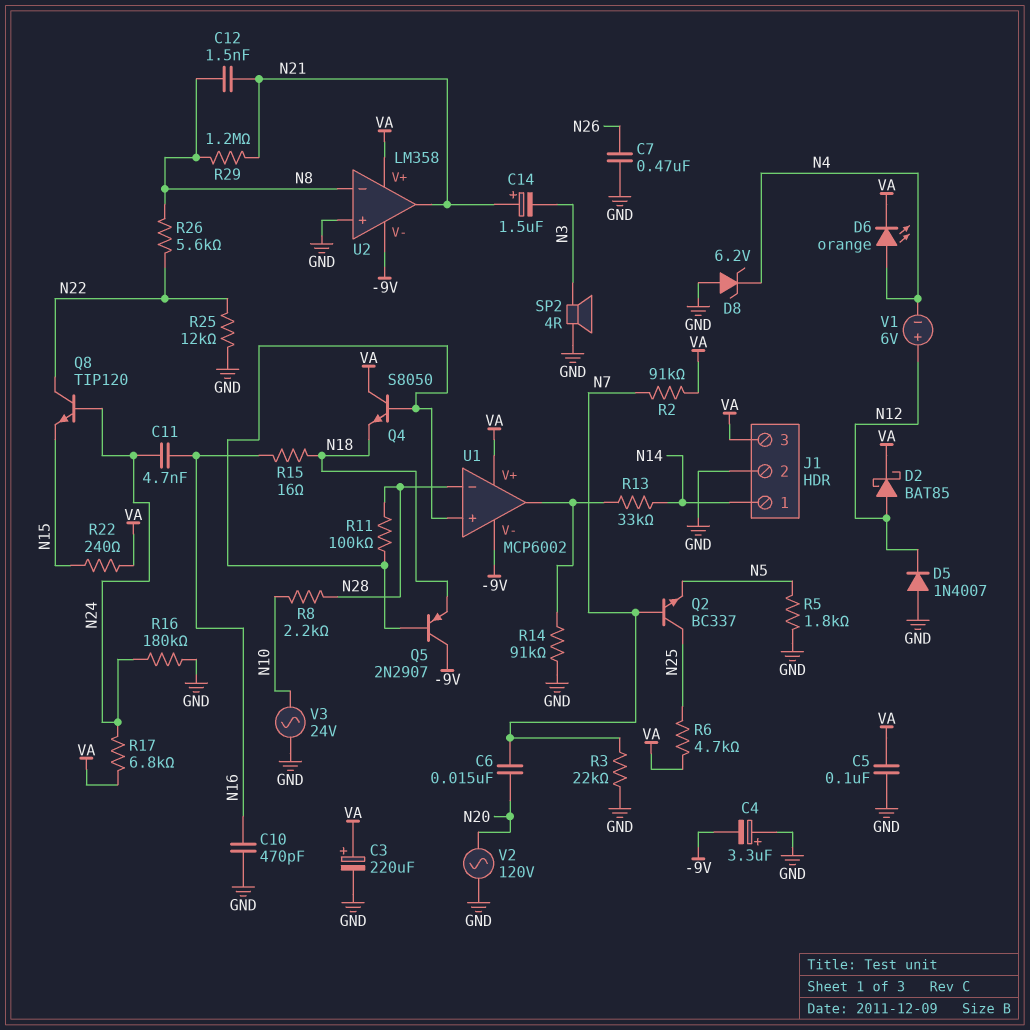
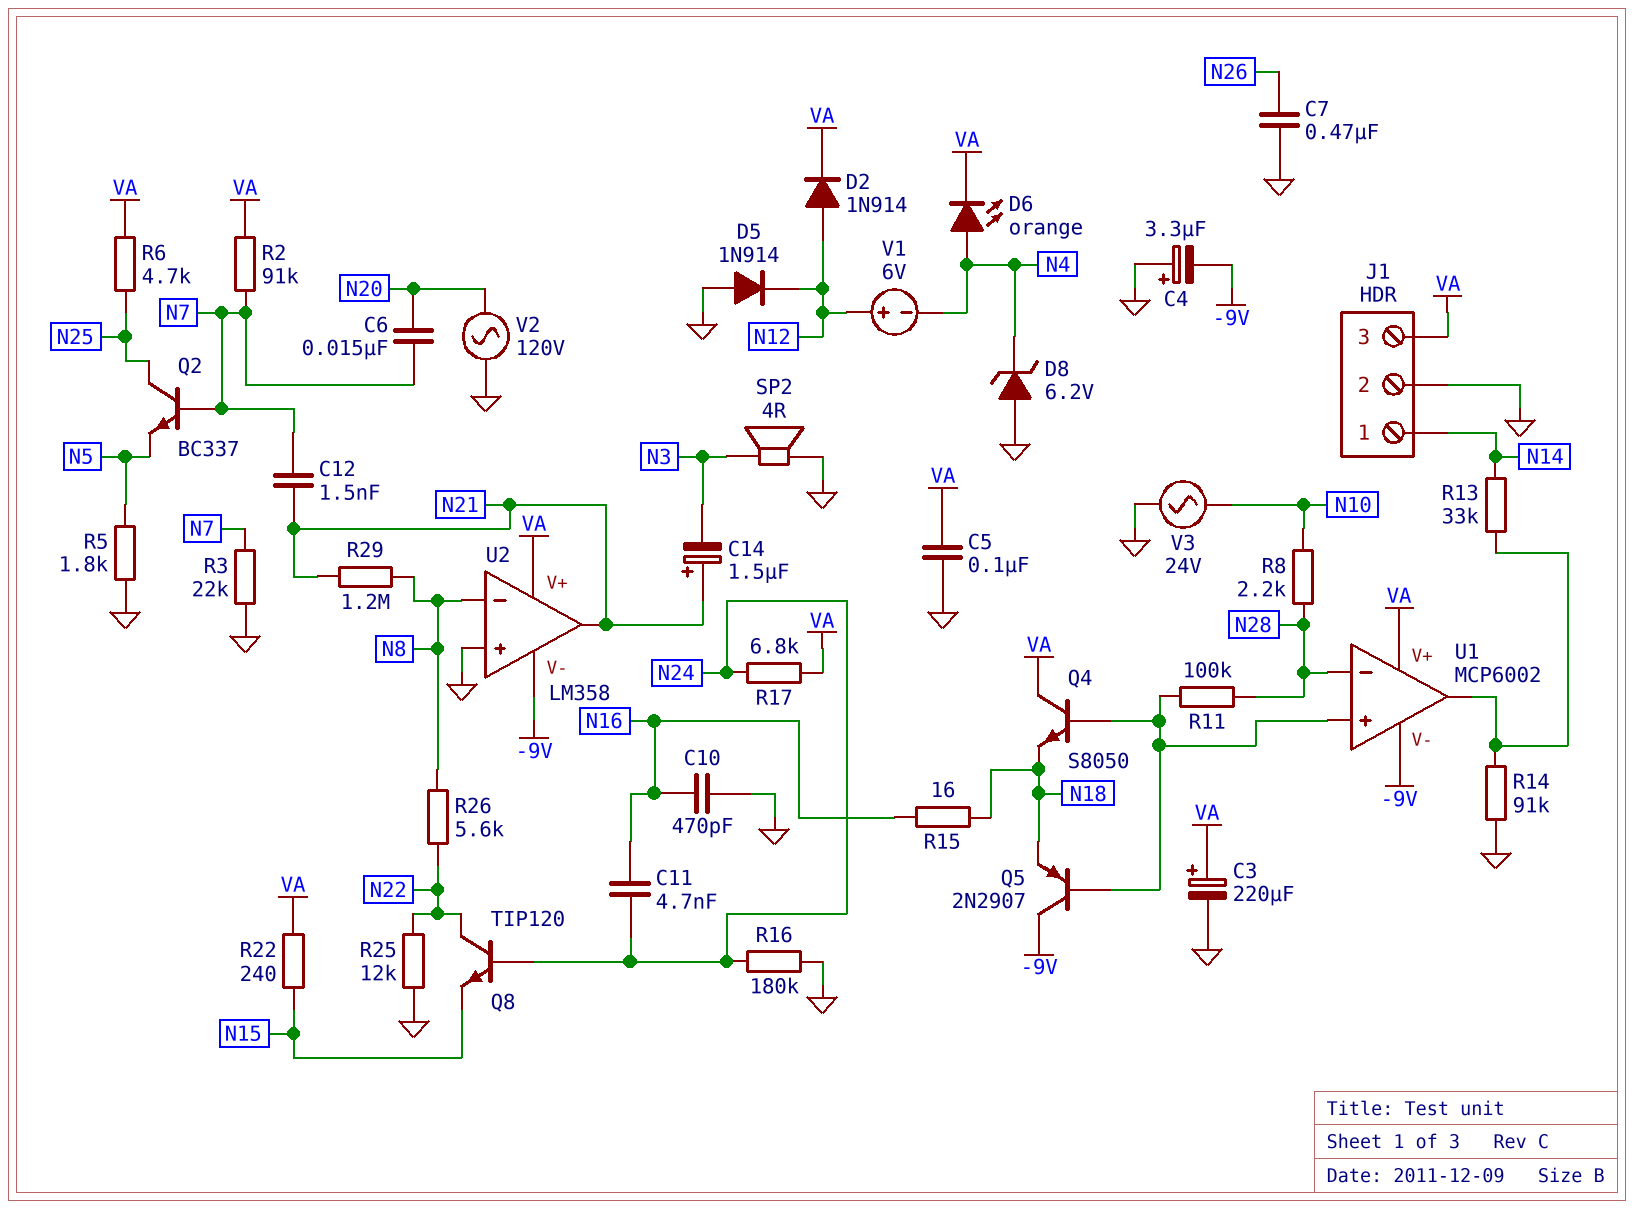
C12: 1.5nF (N8, N21) -> 1.5nF (N7, N21)
D2: schottky BAT85 (A N12, K VA) -> diode 1N914 (A N12, K VA)
D5: diode 1N4007 (A GND, K N12) -> diode 1N914 (A GND, K N12)

